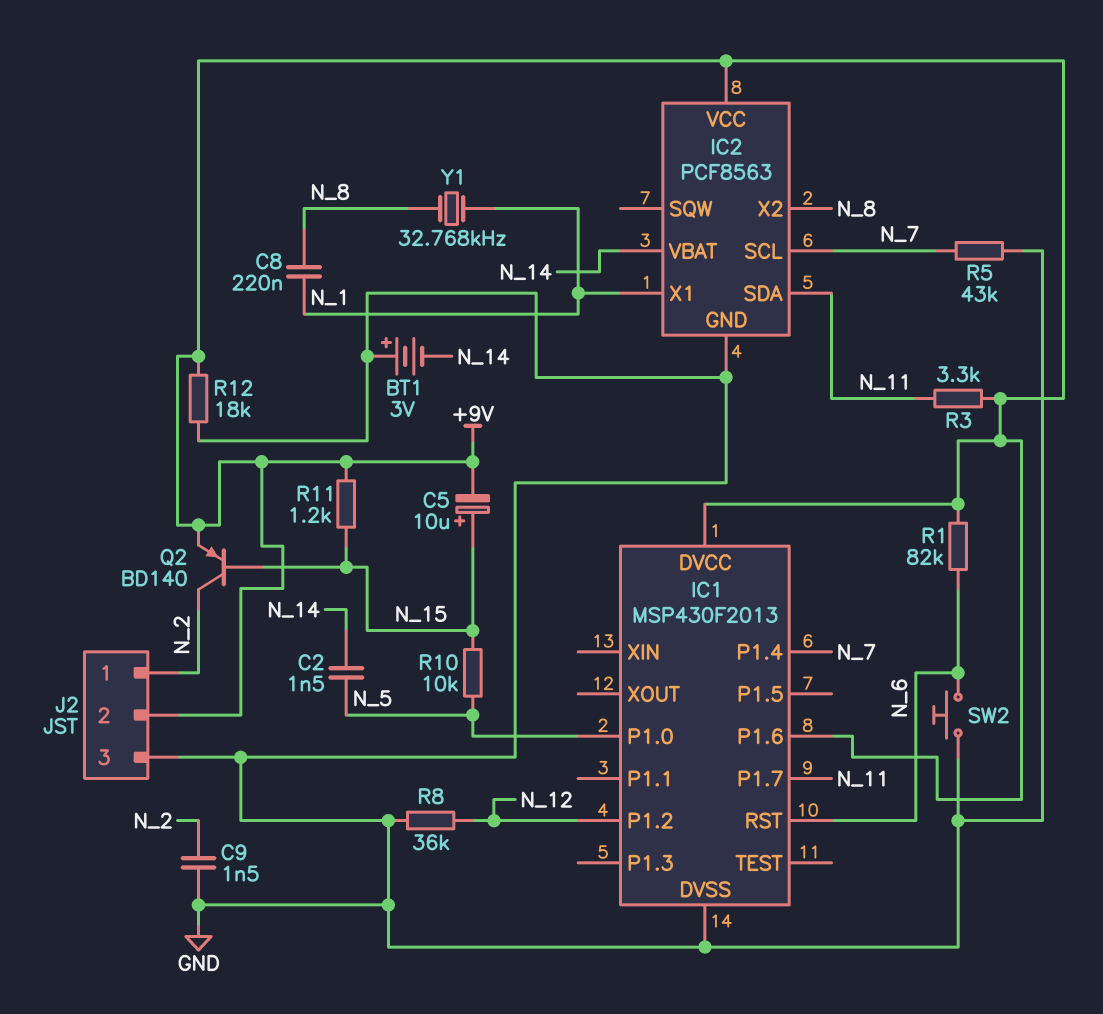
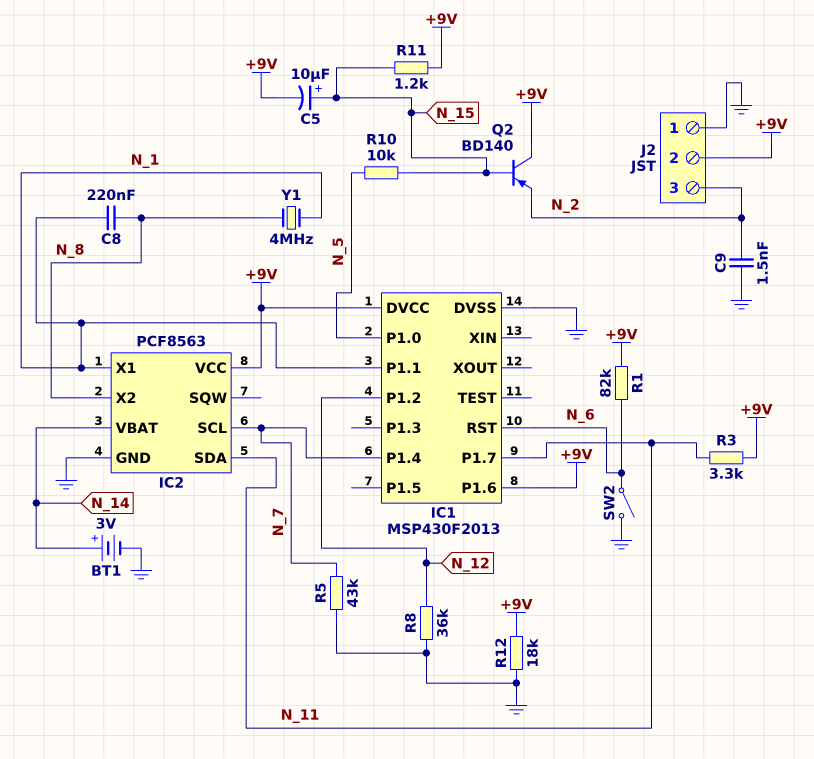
BT1: 3V (plus GND, minus N_14) -> 3V (plus N_14, minus GND)
C2: 1.5nF (N_5, N_14) -> none
IC1 pin P1.1: none -> N_1
J2 pin 1: N_2 -> GND
J2 pin 3: GND -> N_2
Q2: PNP BD140 (B N_15, C N_2, E +9V) -> PNP BD140 (B N_15, C +9V, E N_2)
SW2: button (GND, N_6) -> switch (GND, N_6)
Y1: 32.768kHz (N_1, N_8) -> 4MHz (N_1, N_8)

